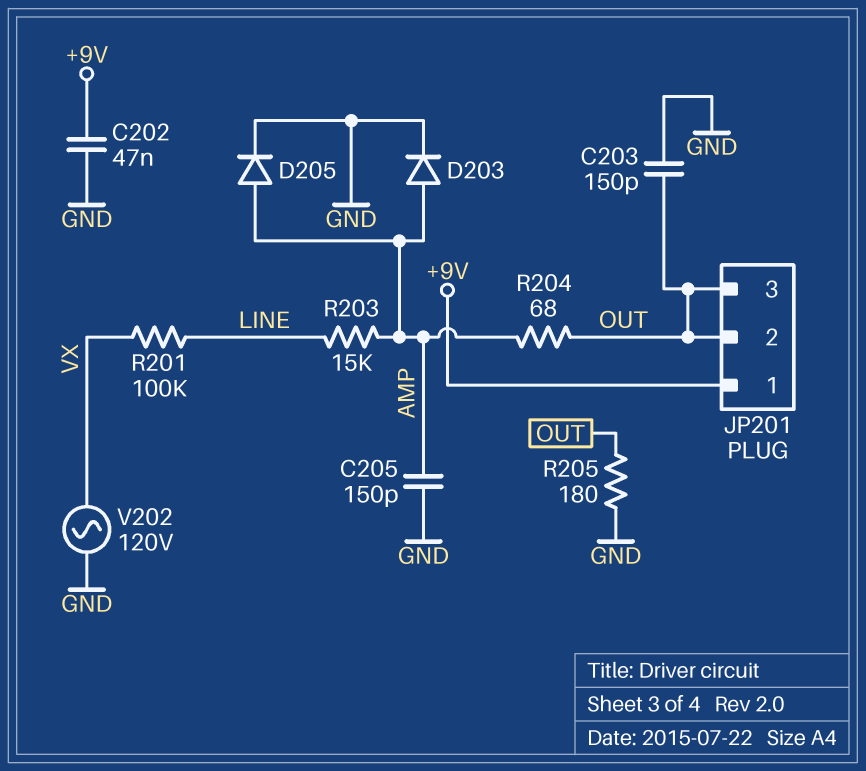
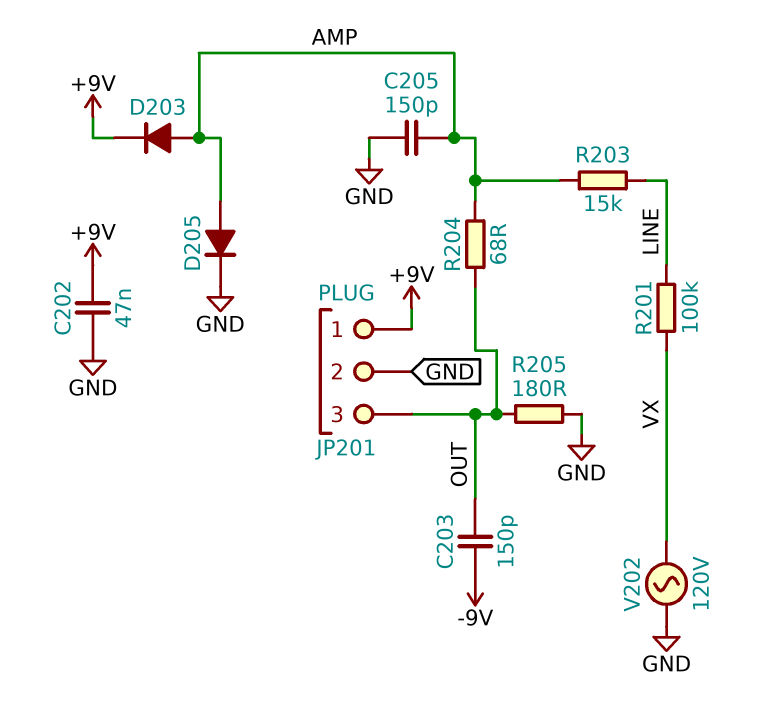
C203: 150pF (GND, OUT) -> 150pF (-9V, OUT)
D203: diode (A AMP, K GND) -> diode (A AMP, K +9V)
JP201 pin 2: OUT -> GND

